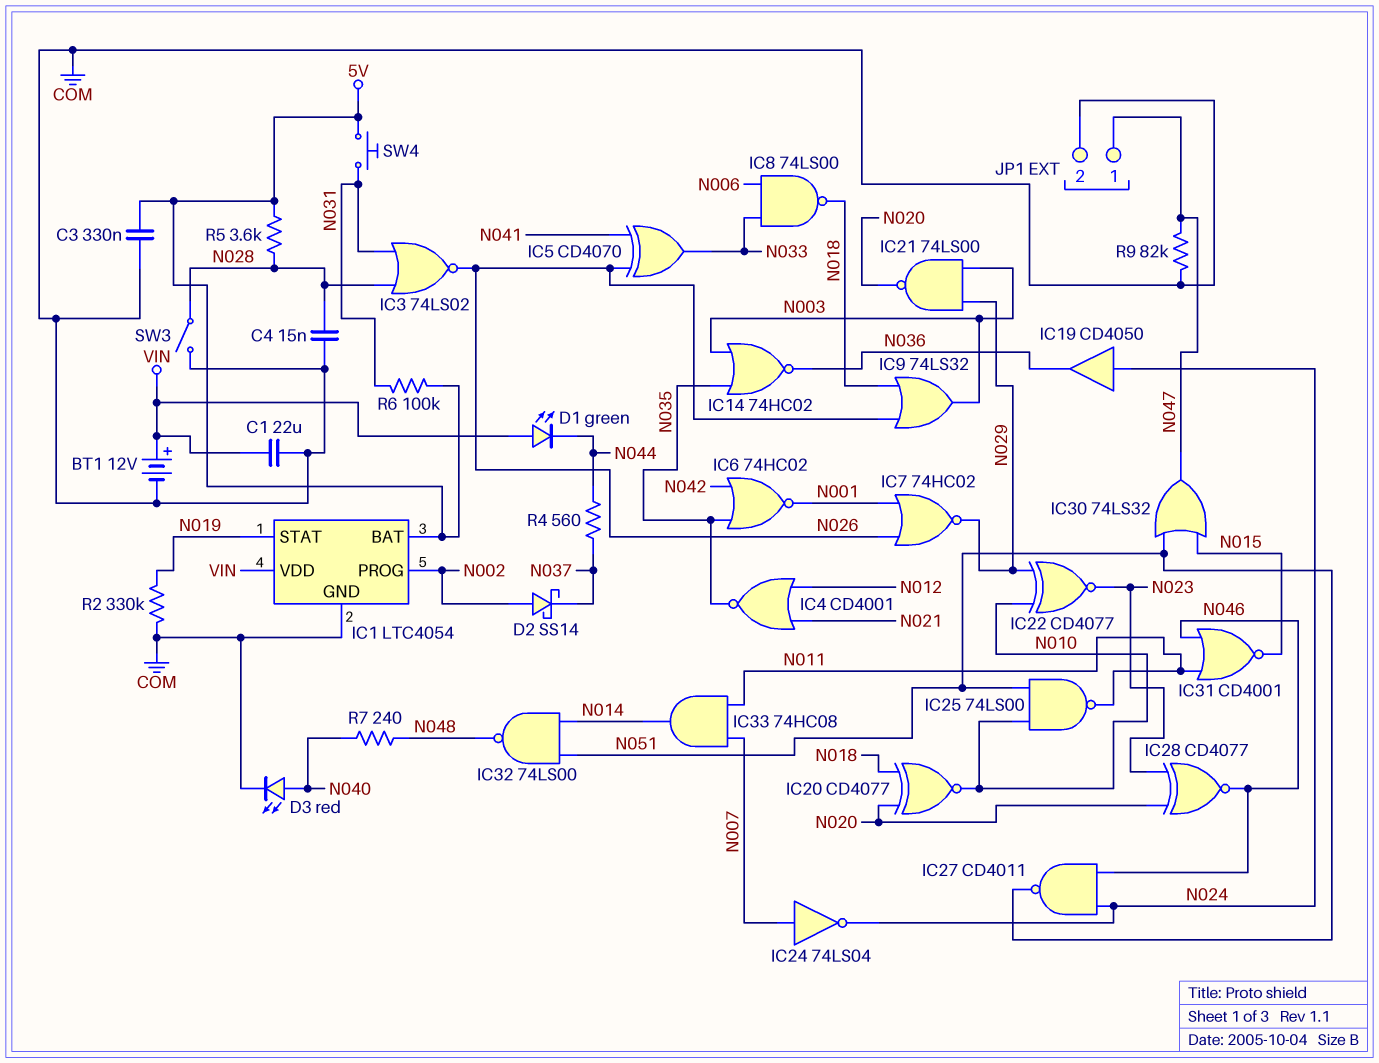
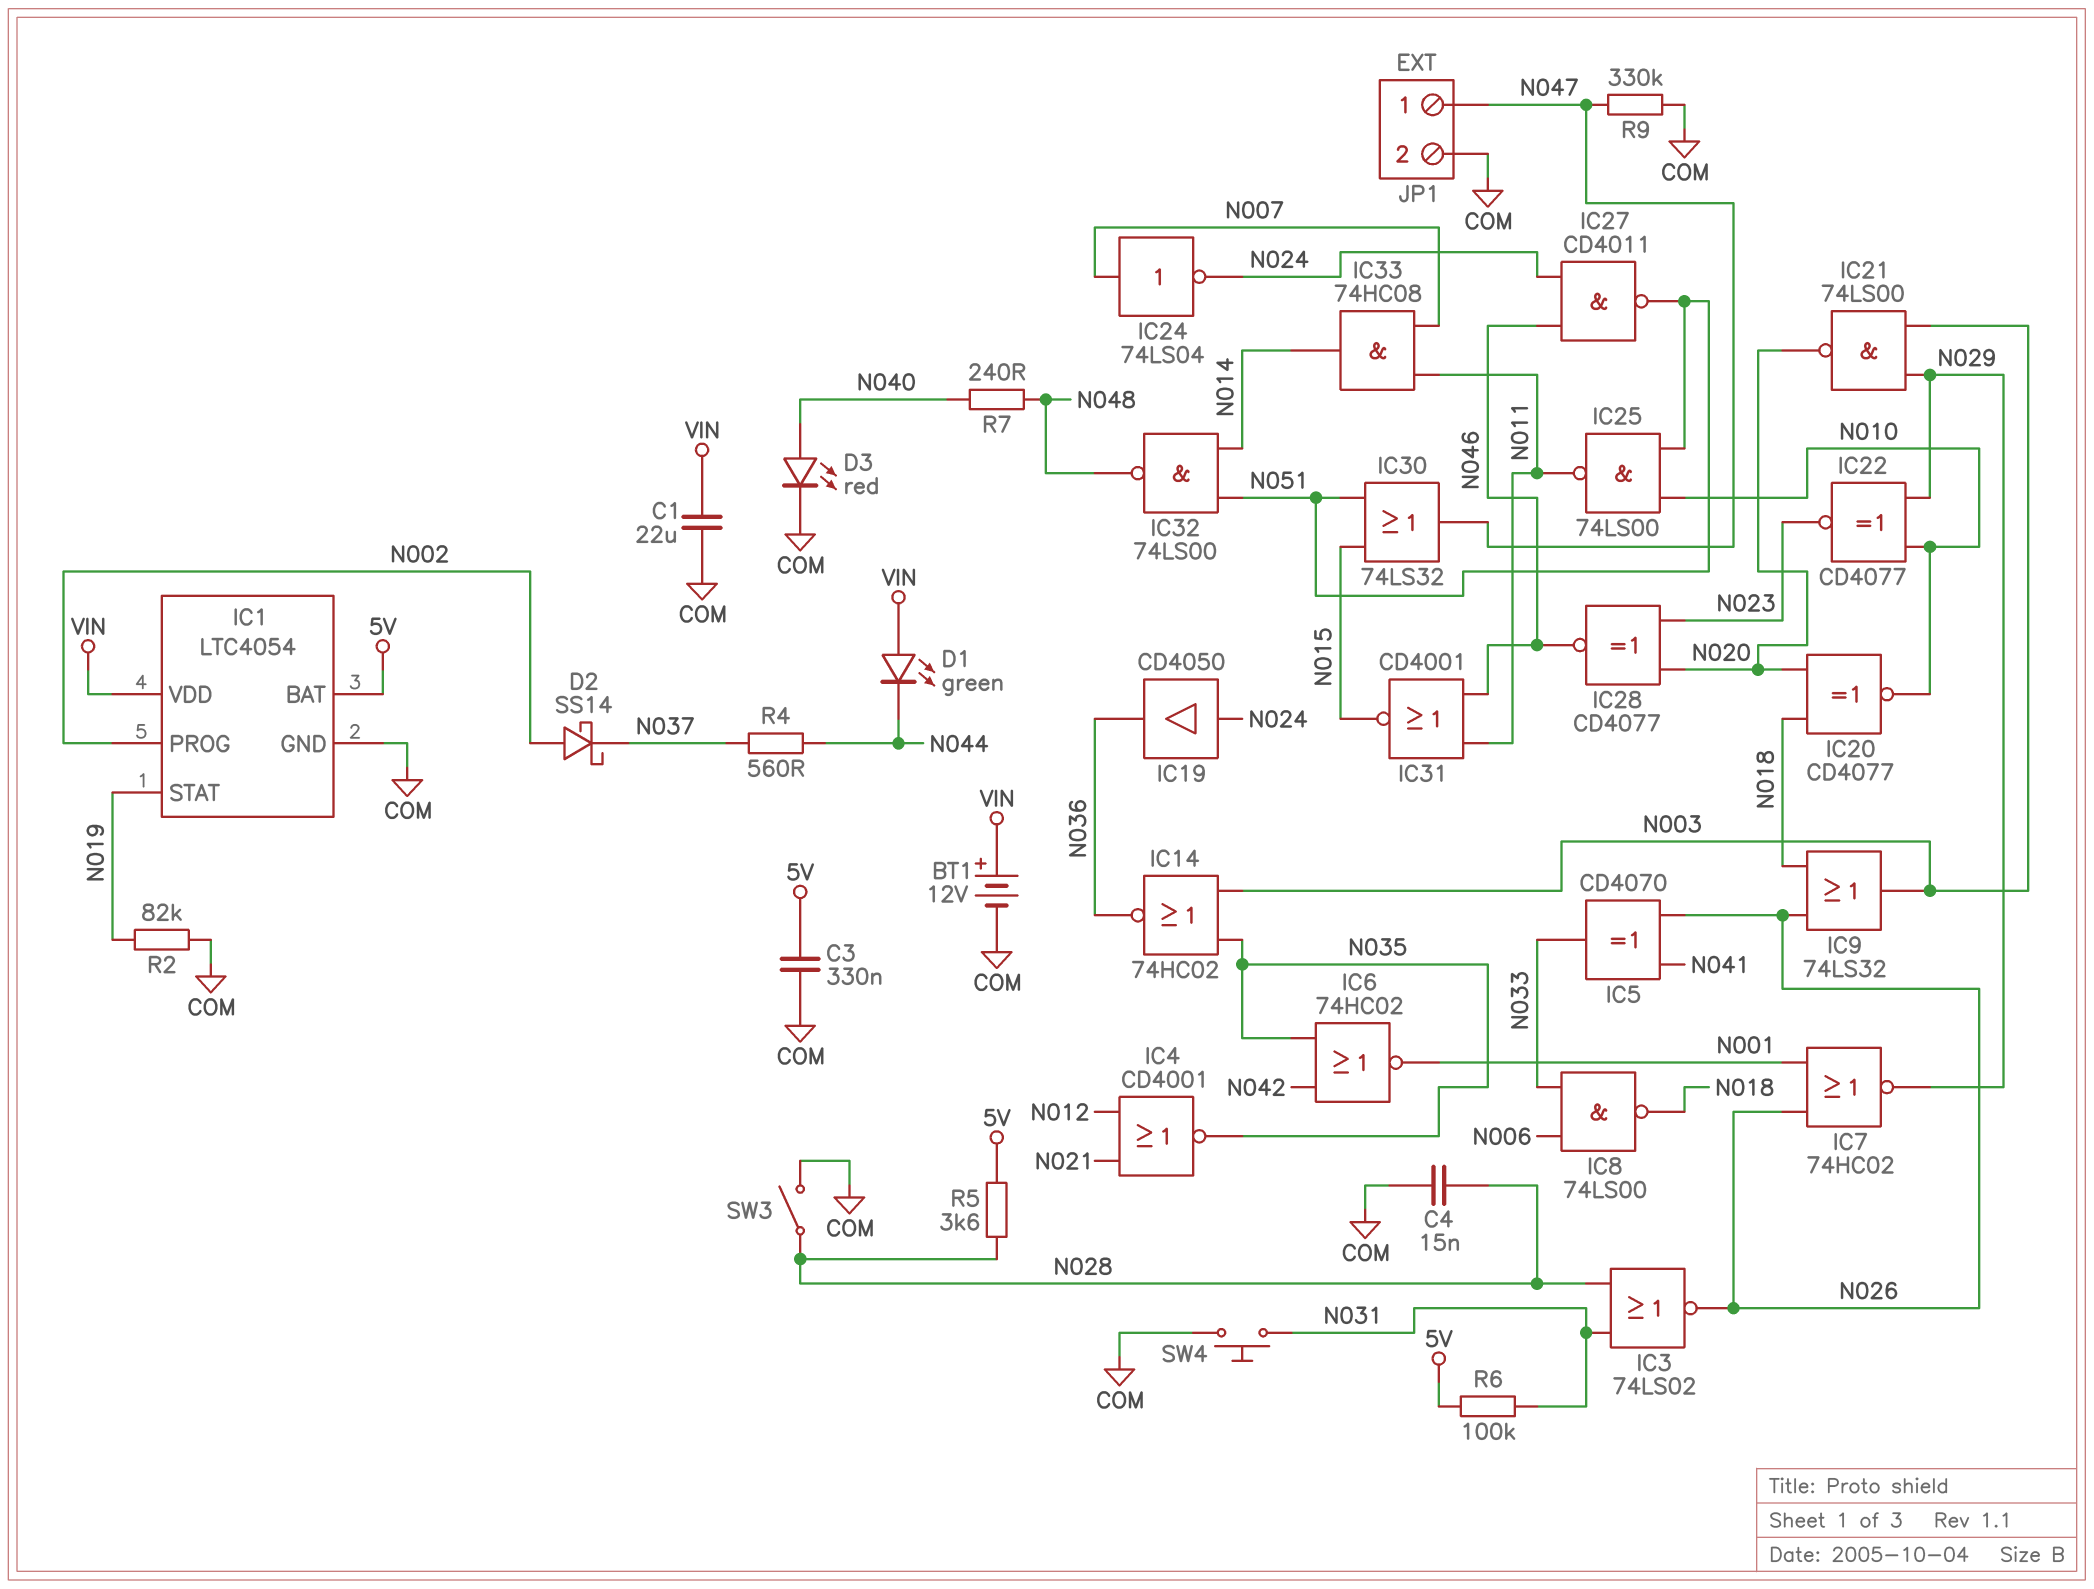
R2: 330k (COM, N019) -> 82k (COM, N019)
R9: 82k (COM, N047) -> 330k (COM, N047)
SW4: button (5V, N031) -> button (COM, N031)

